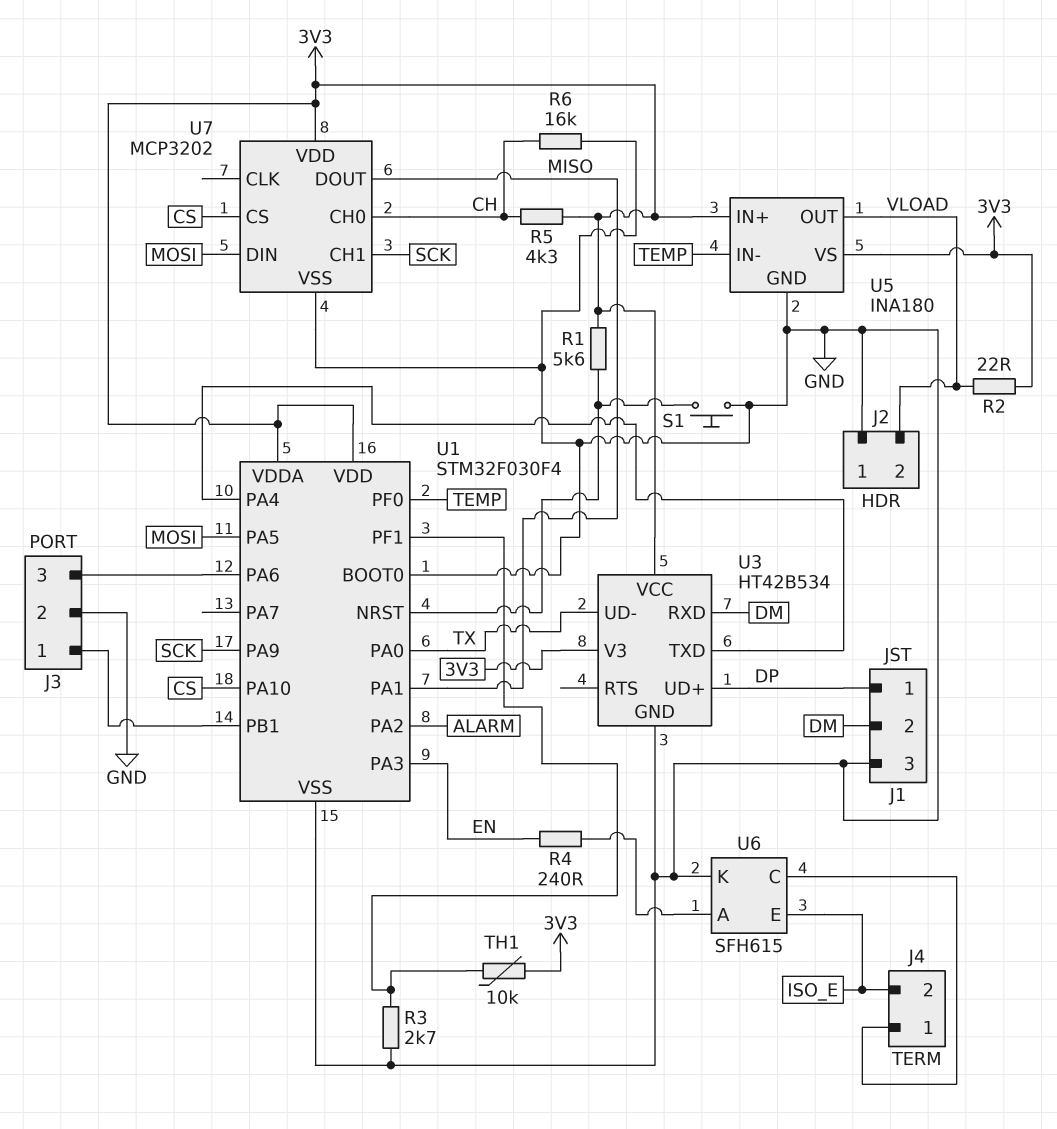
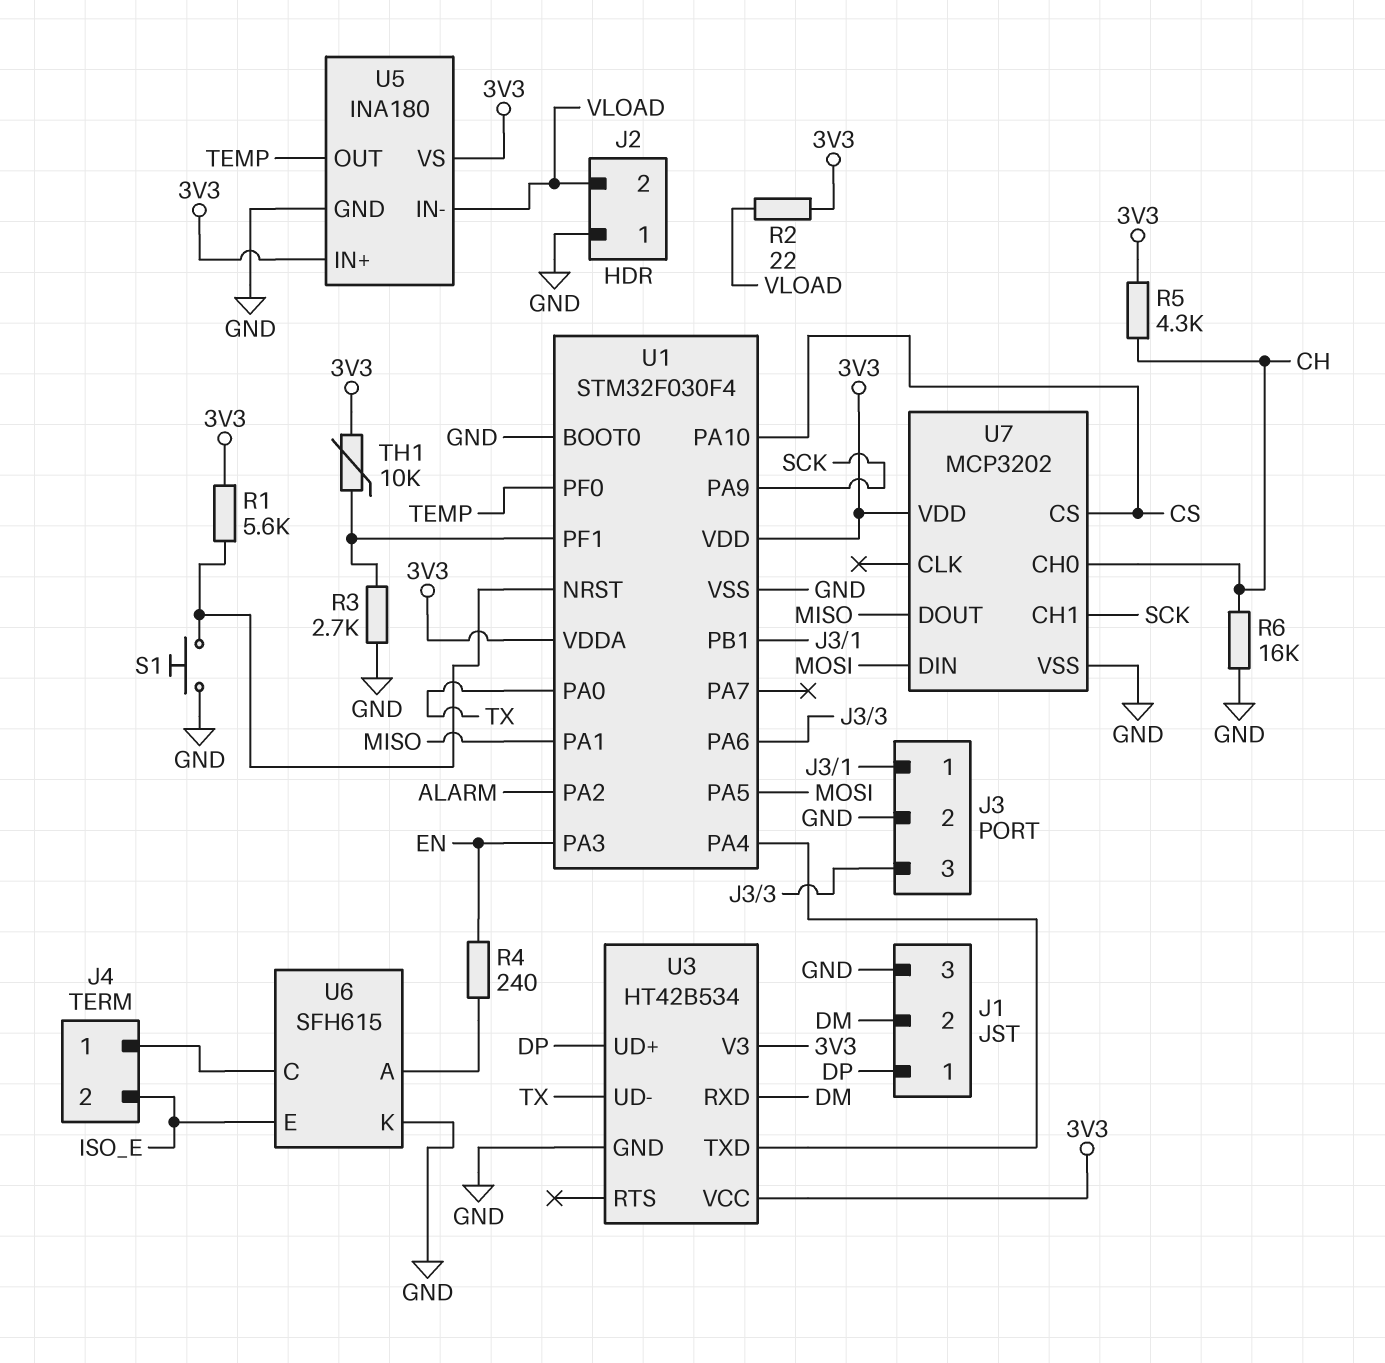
U5 pin IN-: TEMP -> VLOAD
U5 pin OUT: VLOAD -> TEMP

